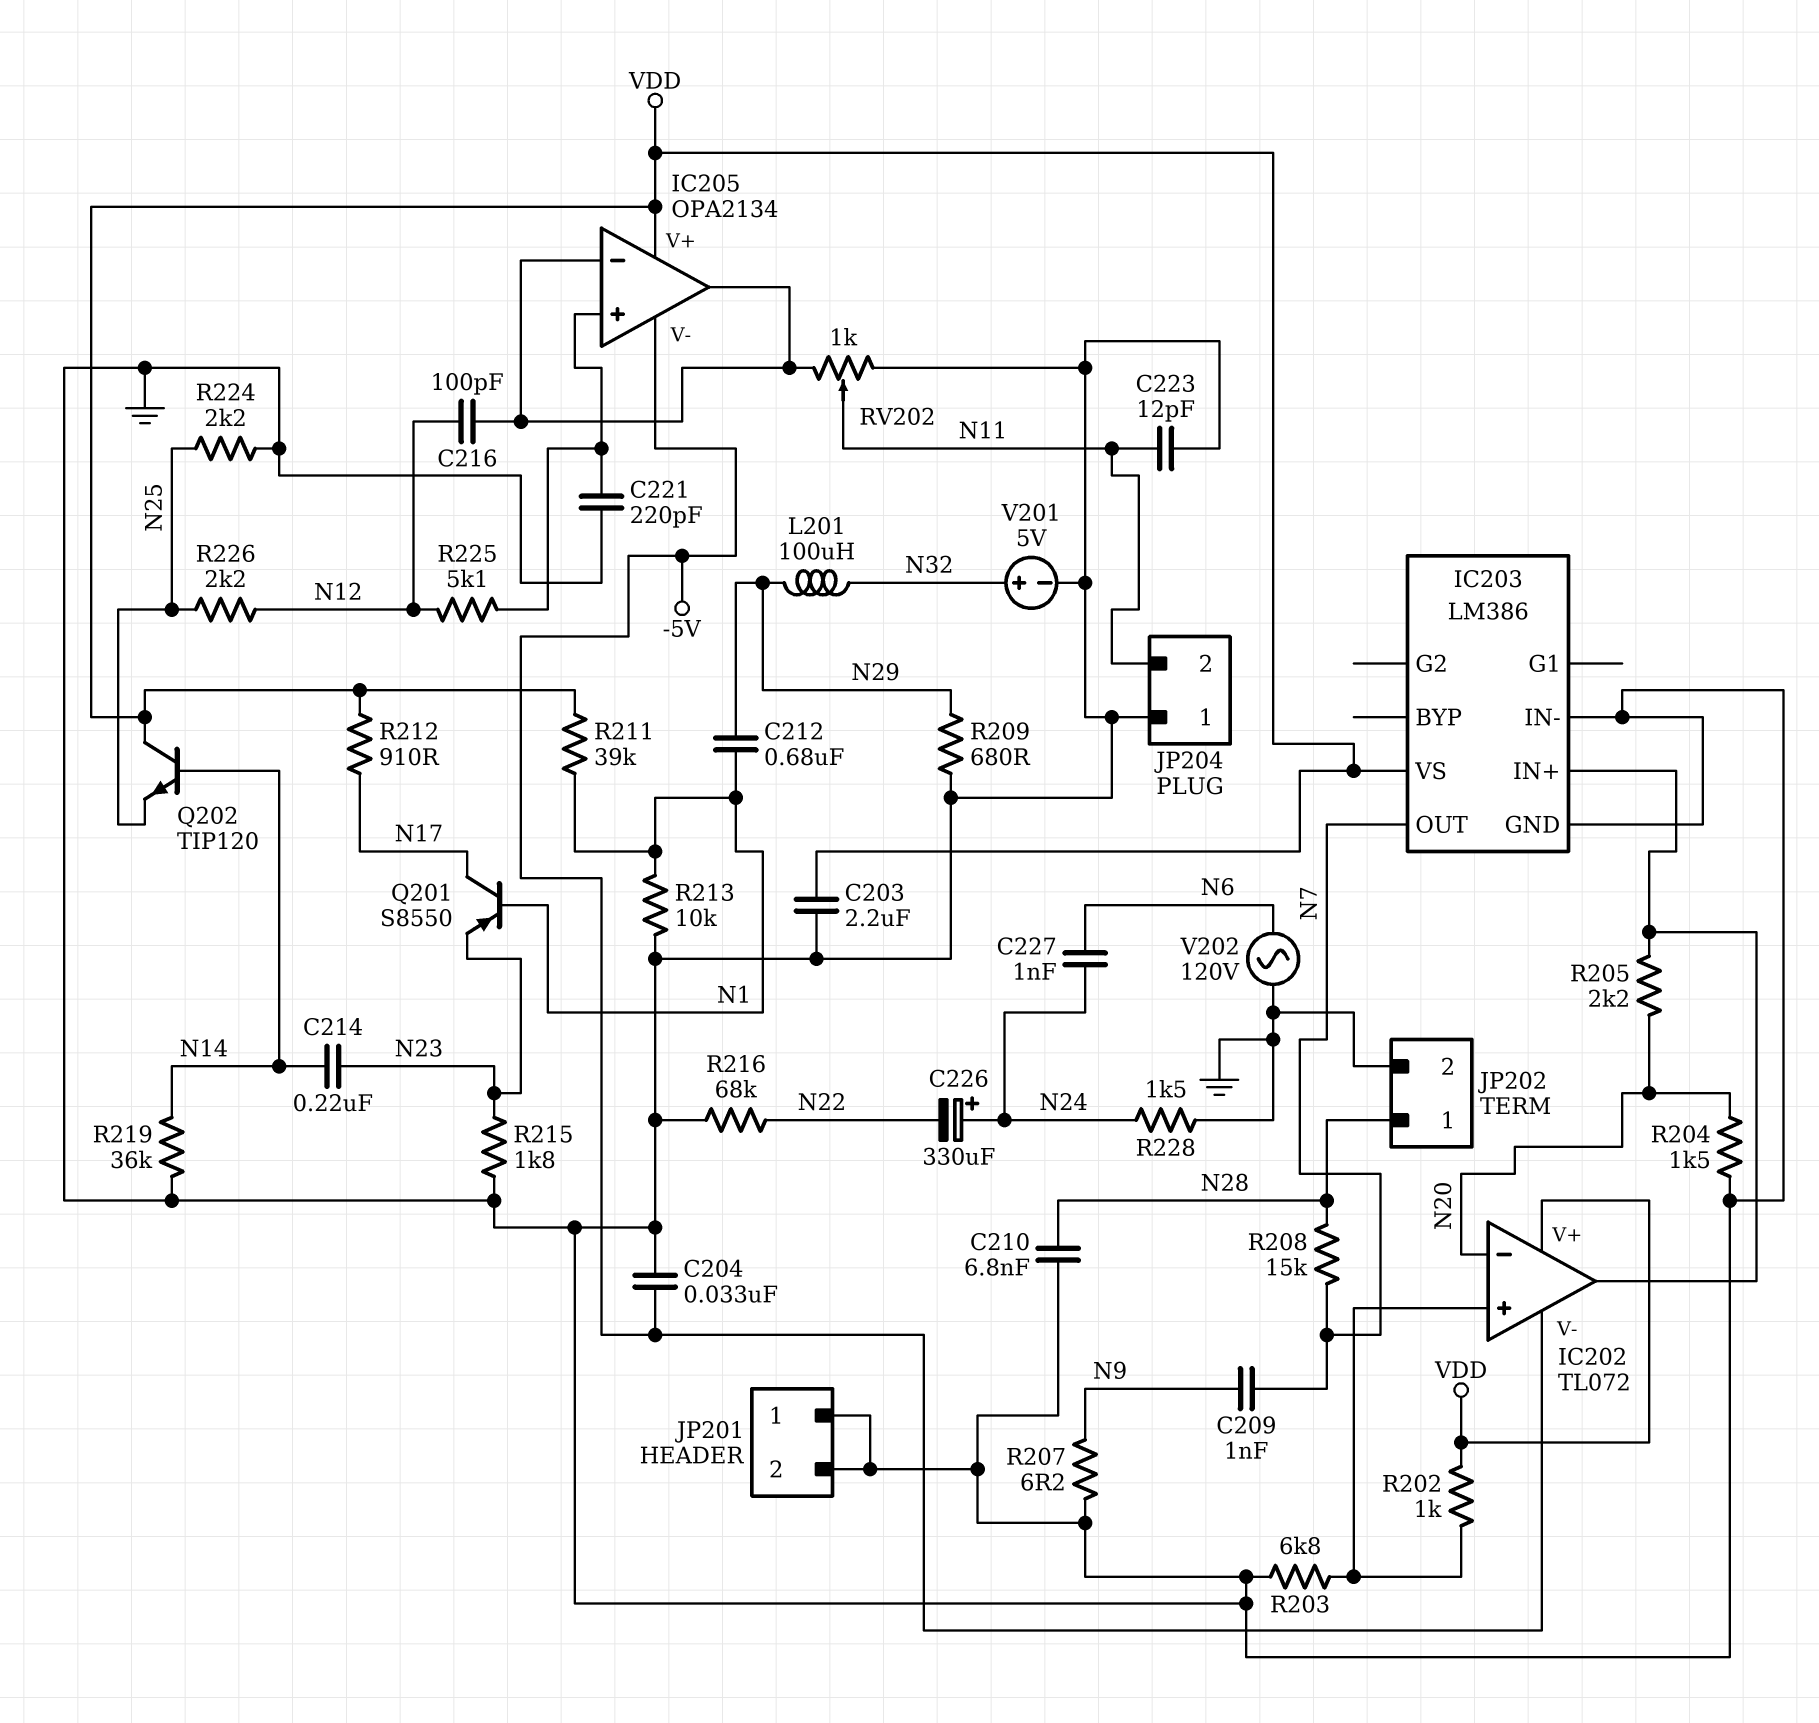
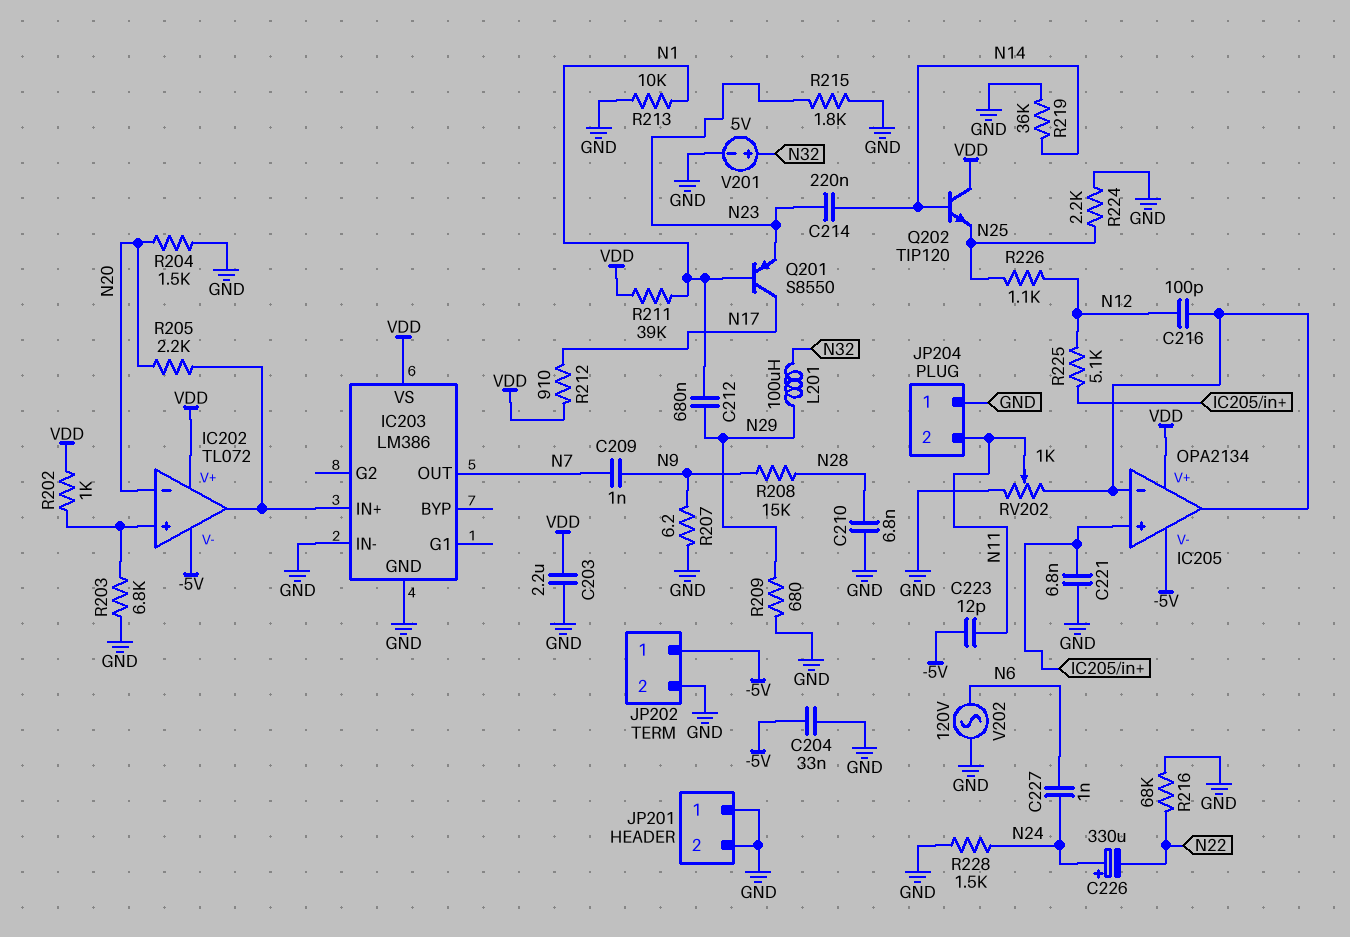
C221: 220pF (GND, IC205/in+) -> 6.8nF (GND, IC205/in+)
C223: 12pF (GND, N11) -> 12pF (-5V, N11)
JP202 pin 1: N28 -> -5V
R208: 15k (N7, N28) -> 15k (N9, N28)
R226: 2.2k (N12, N25) -> 1.1k (N12, N25)

